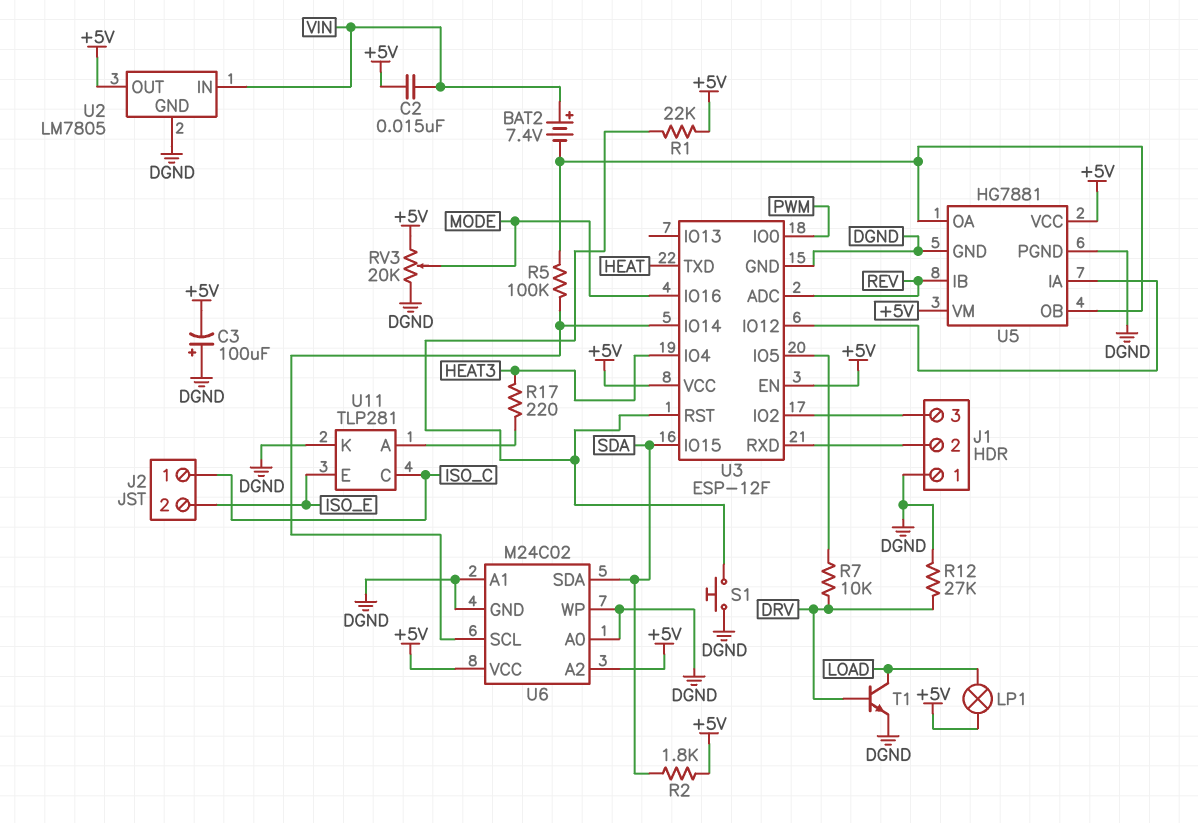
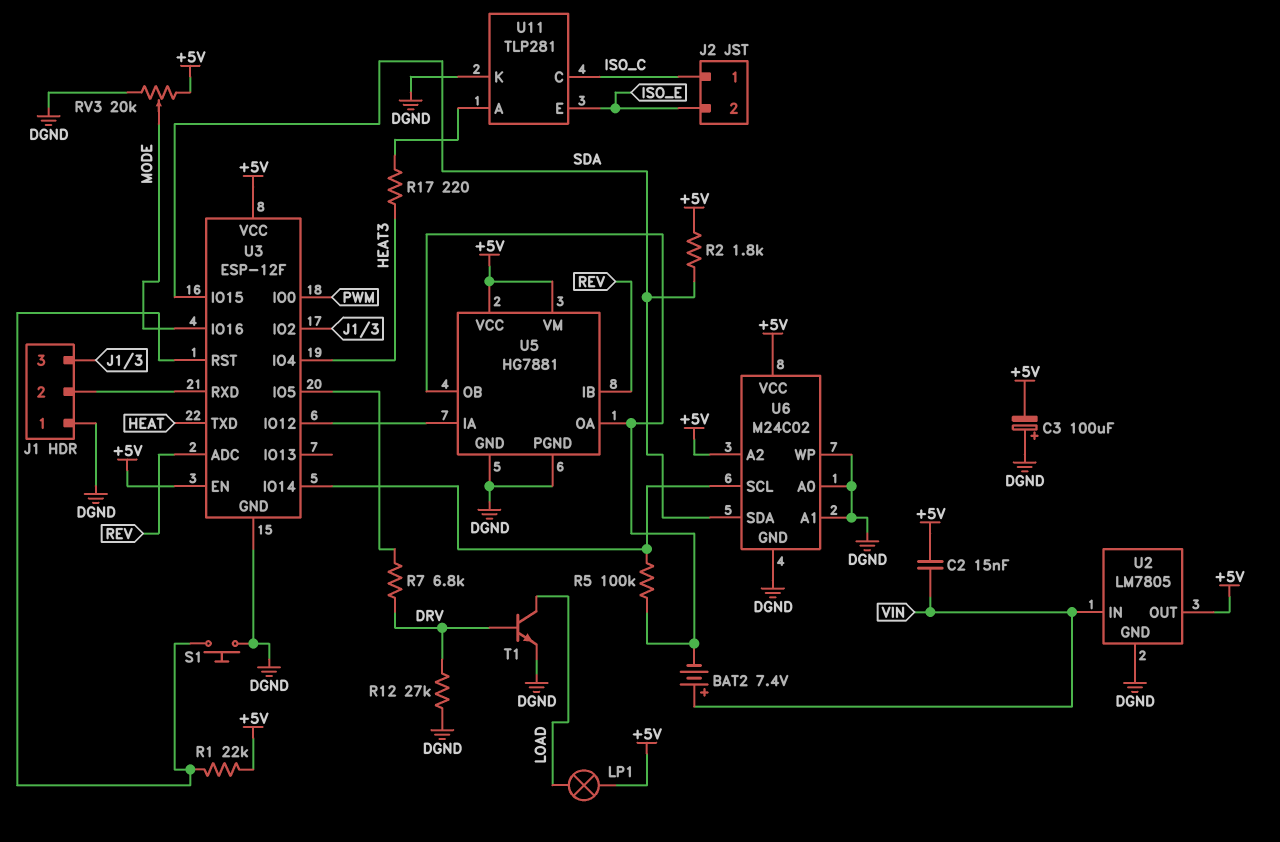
R7: 10k (DRV, U3/IO5) -> 6.8k (DRV, U3/IO5)

